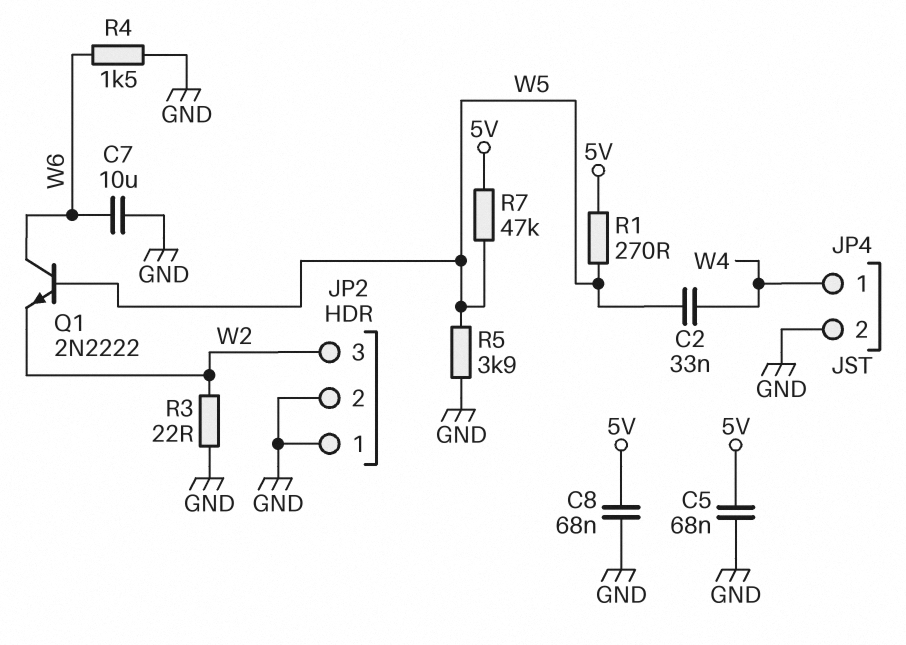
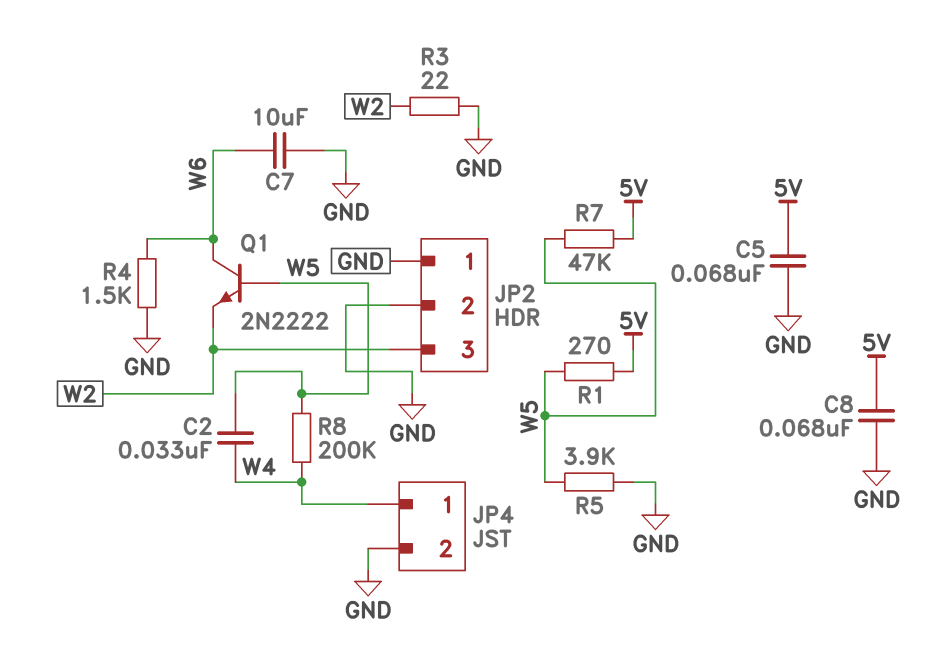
R8: none -> 200k (W4, W5)

